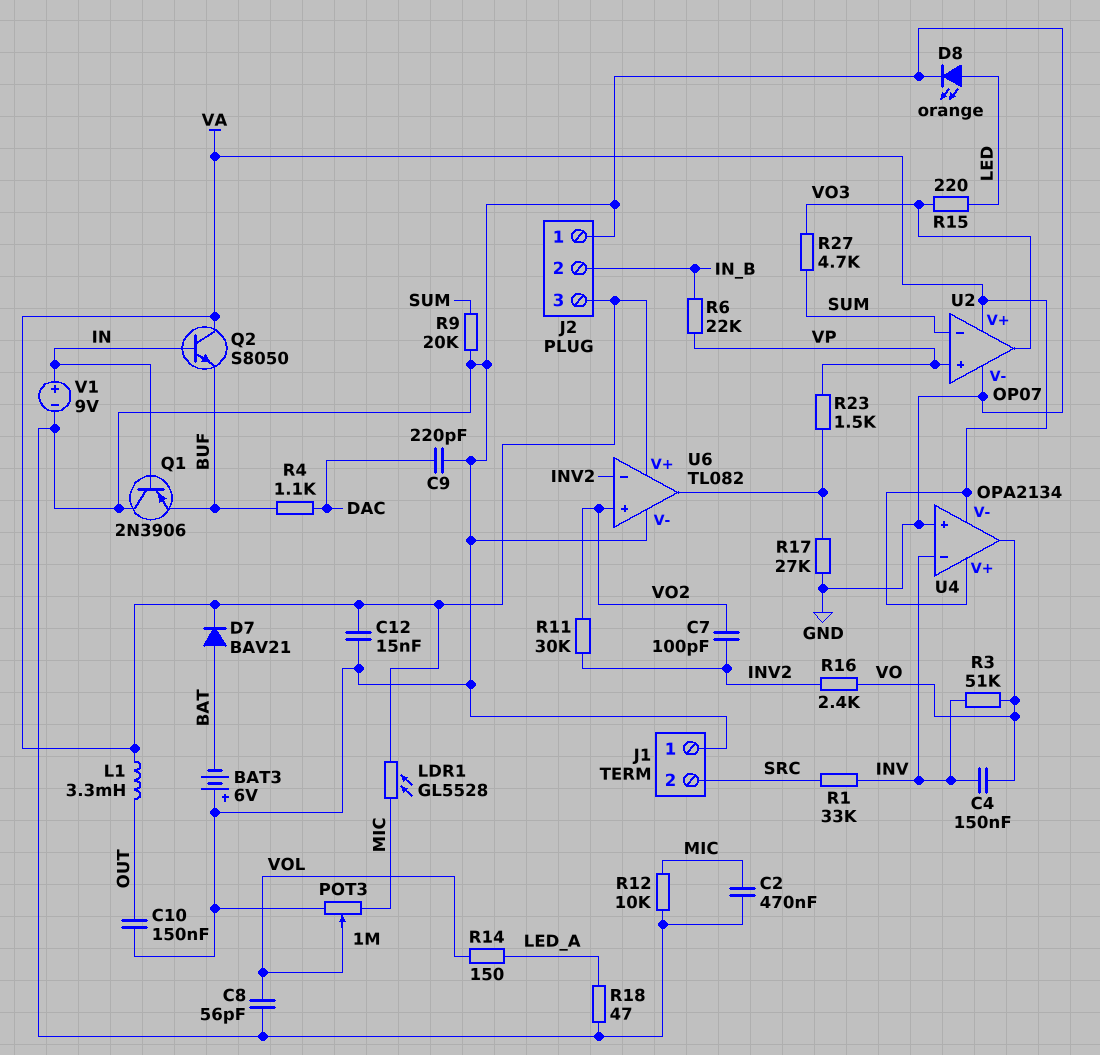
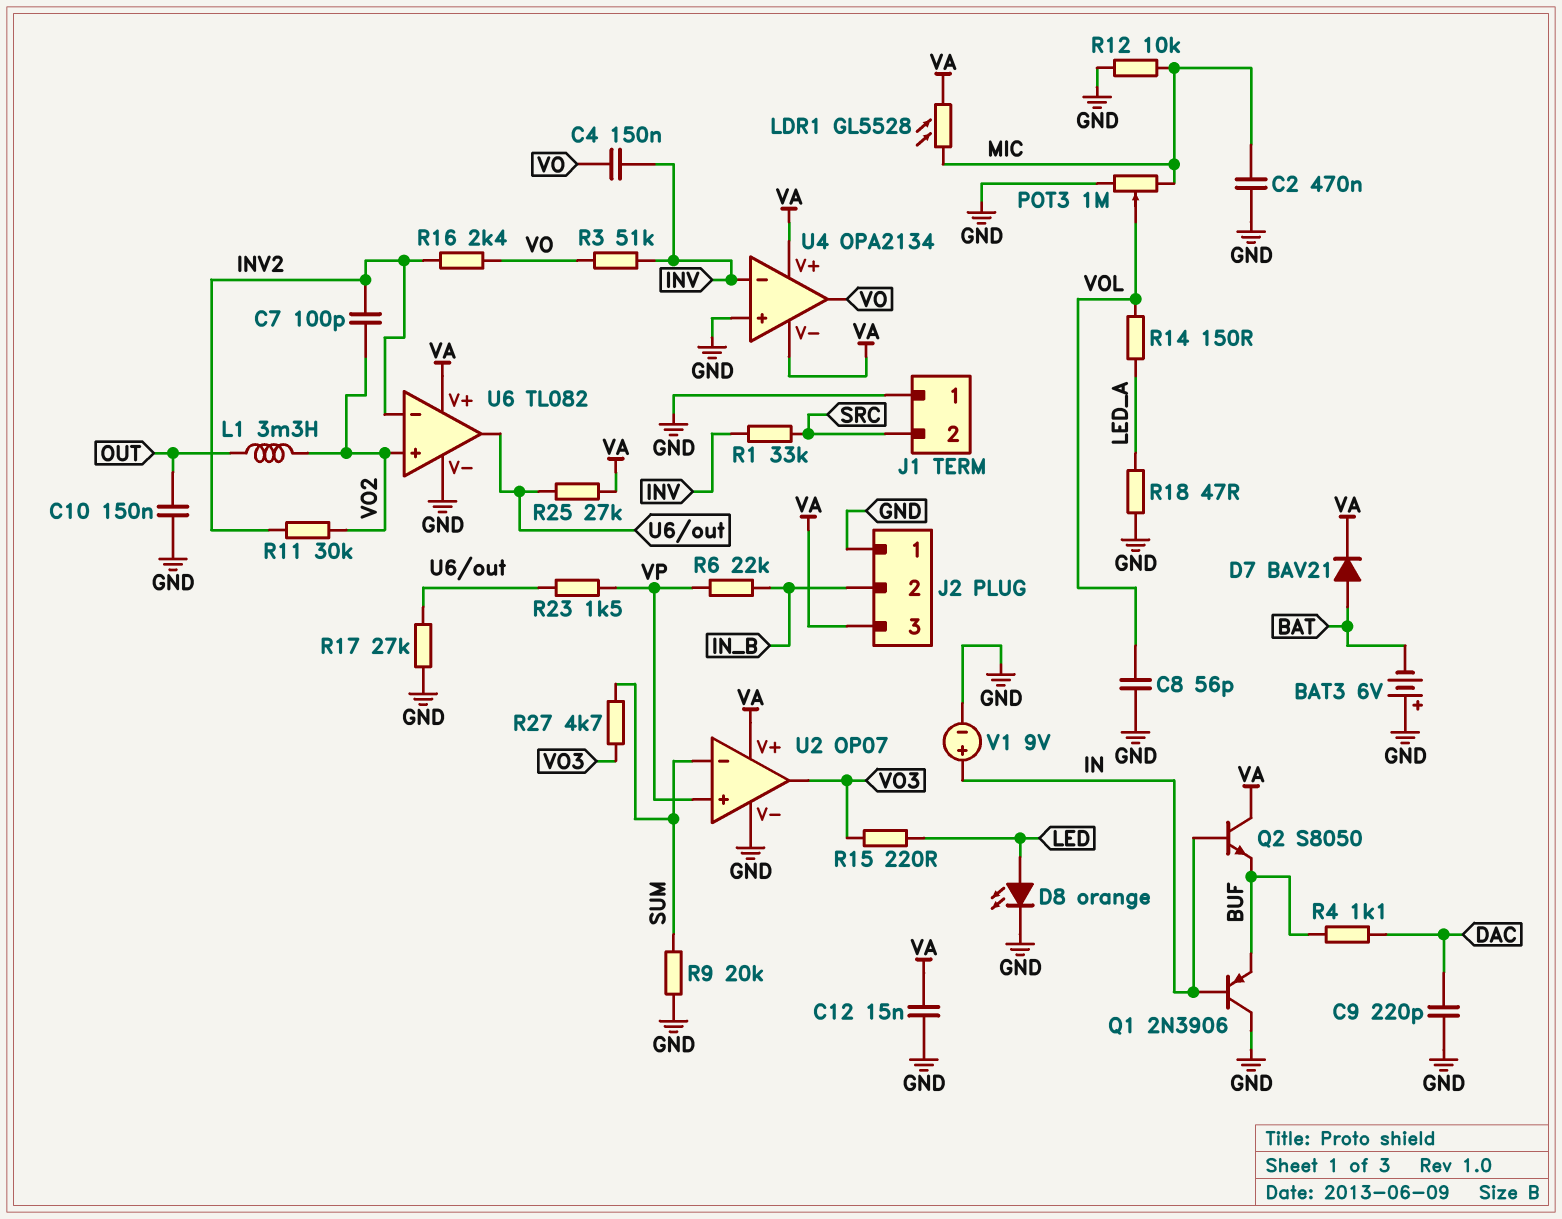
L1: 3.3mH (OUT, VA) -> 3.3mH (OUT, VO2)
R25: none -> 27k (U6/out, VA)

